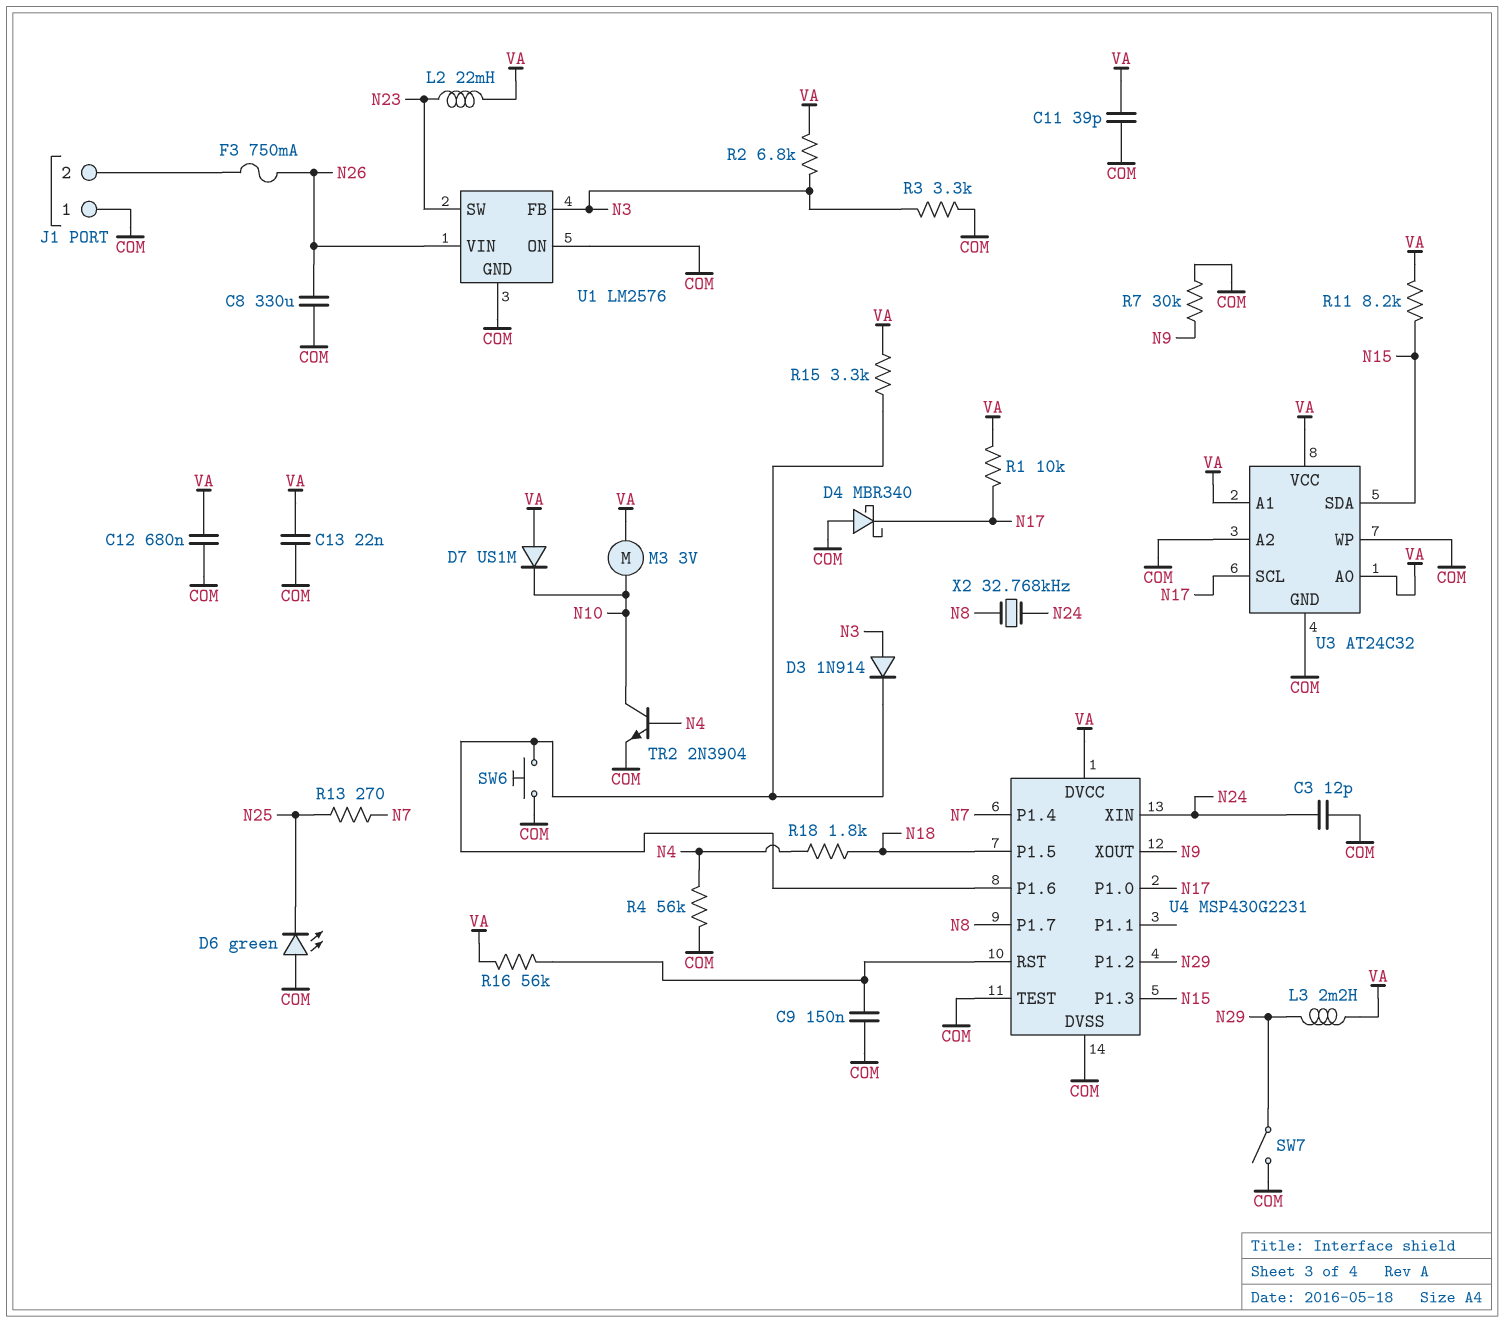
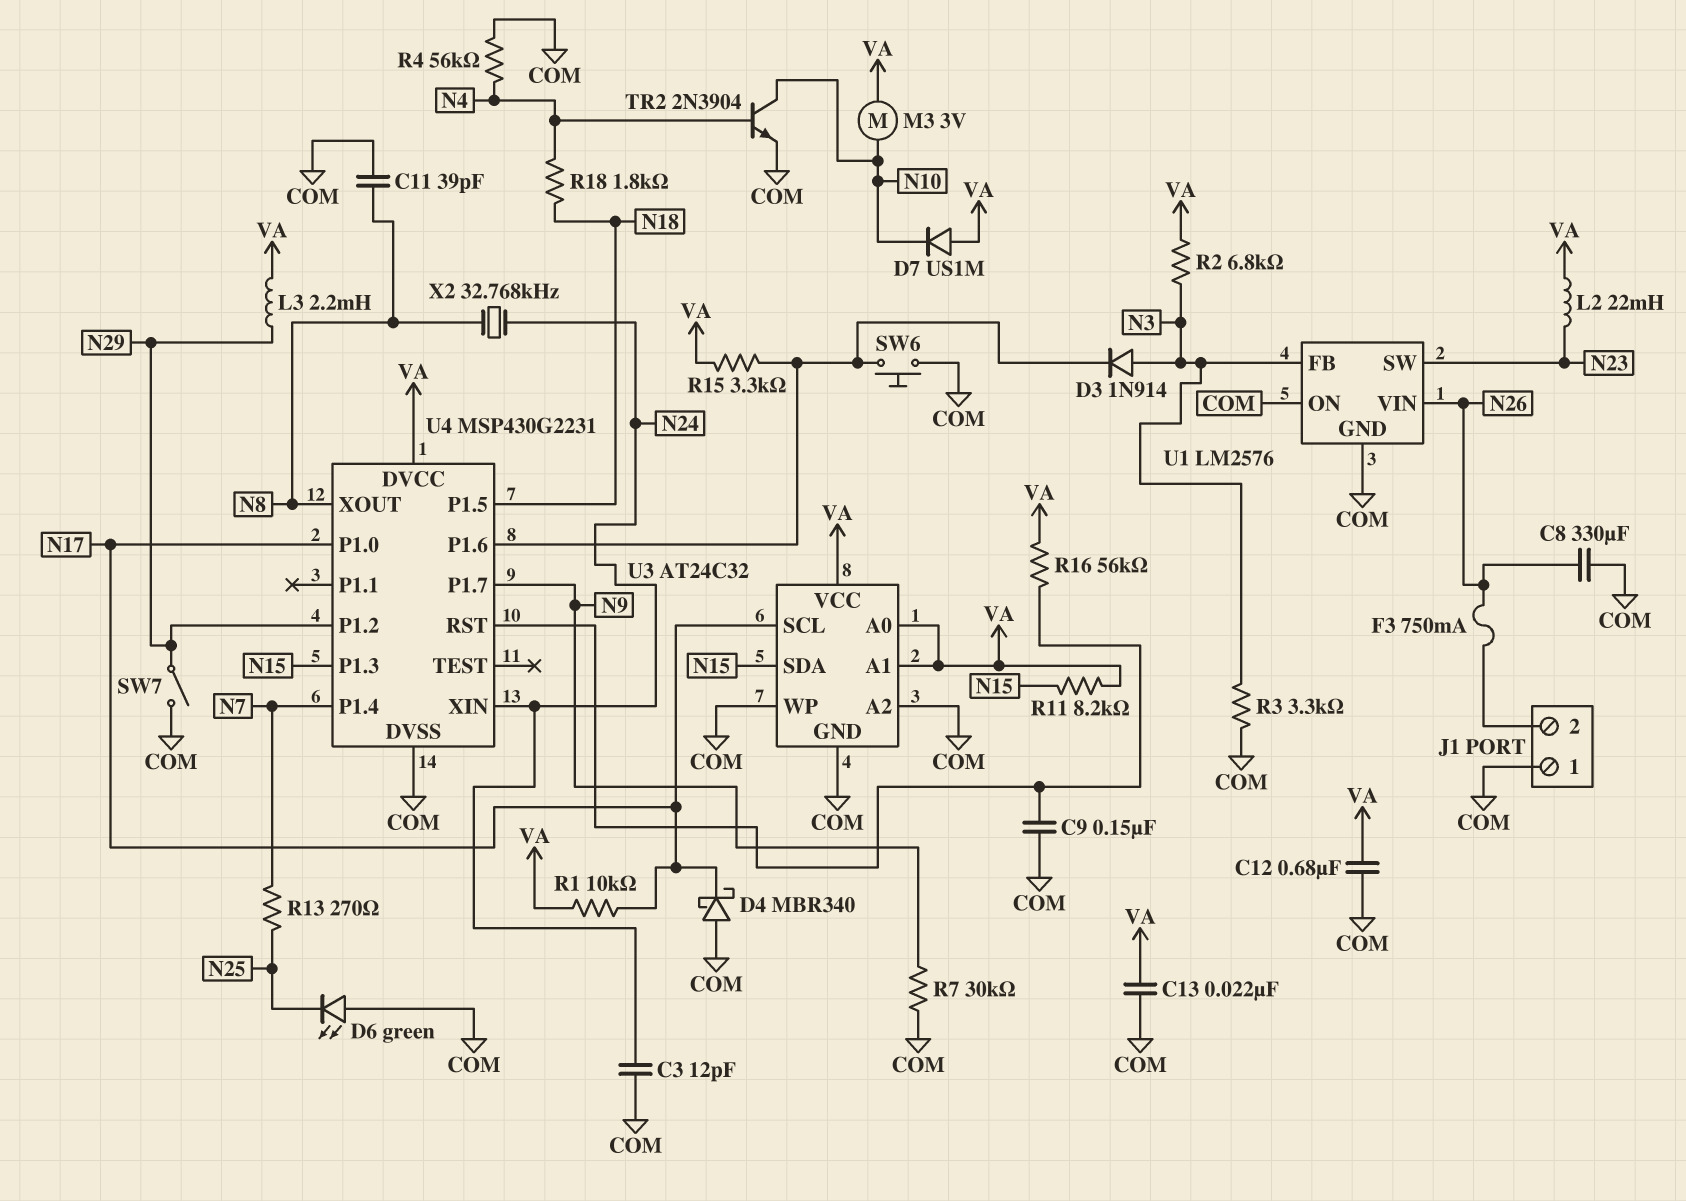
C11: 39pF (COM, VA) -> 39pF (COM, N8)
U4 pin P1.7: N8 -> N9
U4 pin TEST: COM -> none
U4 pin XOUT: N9 -> N8

